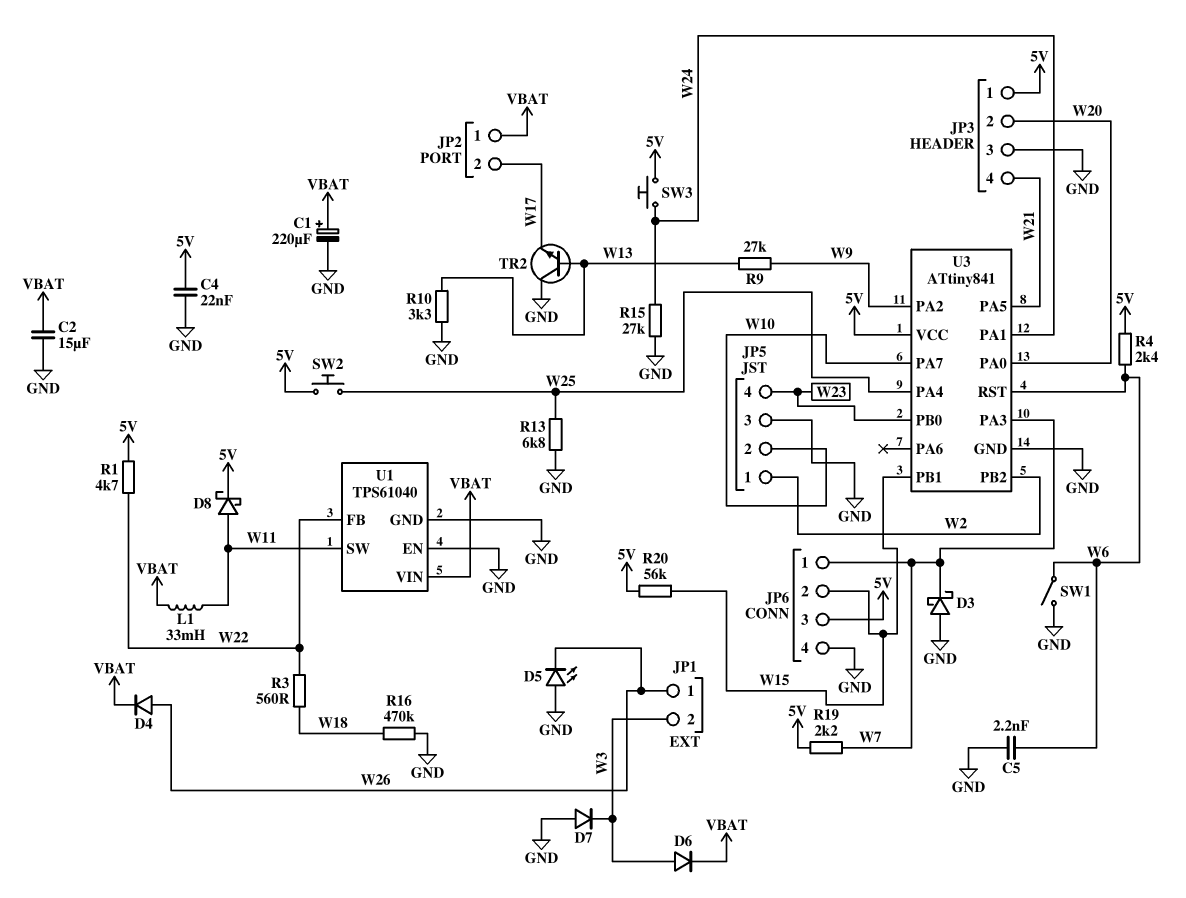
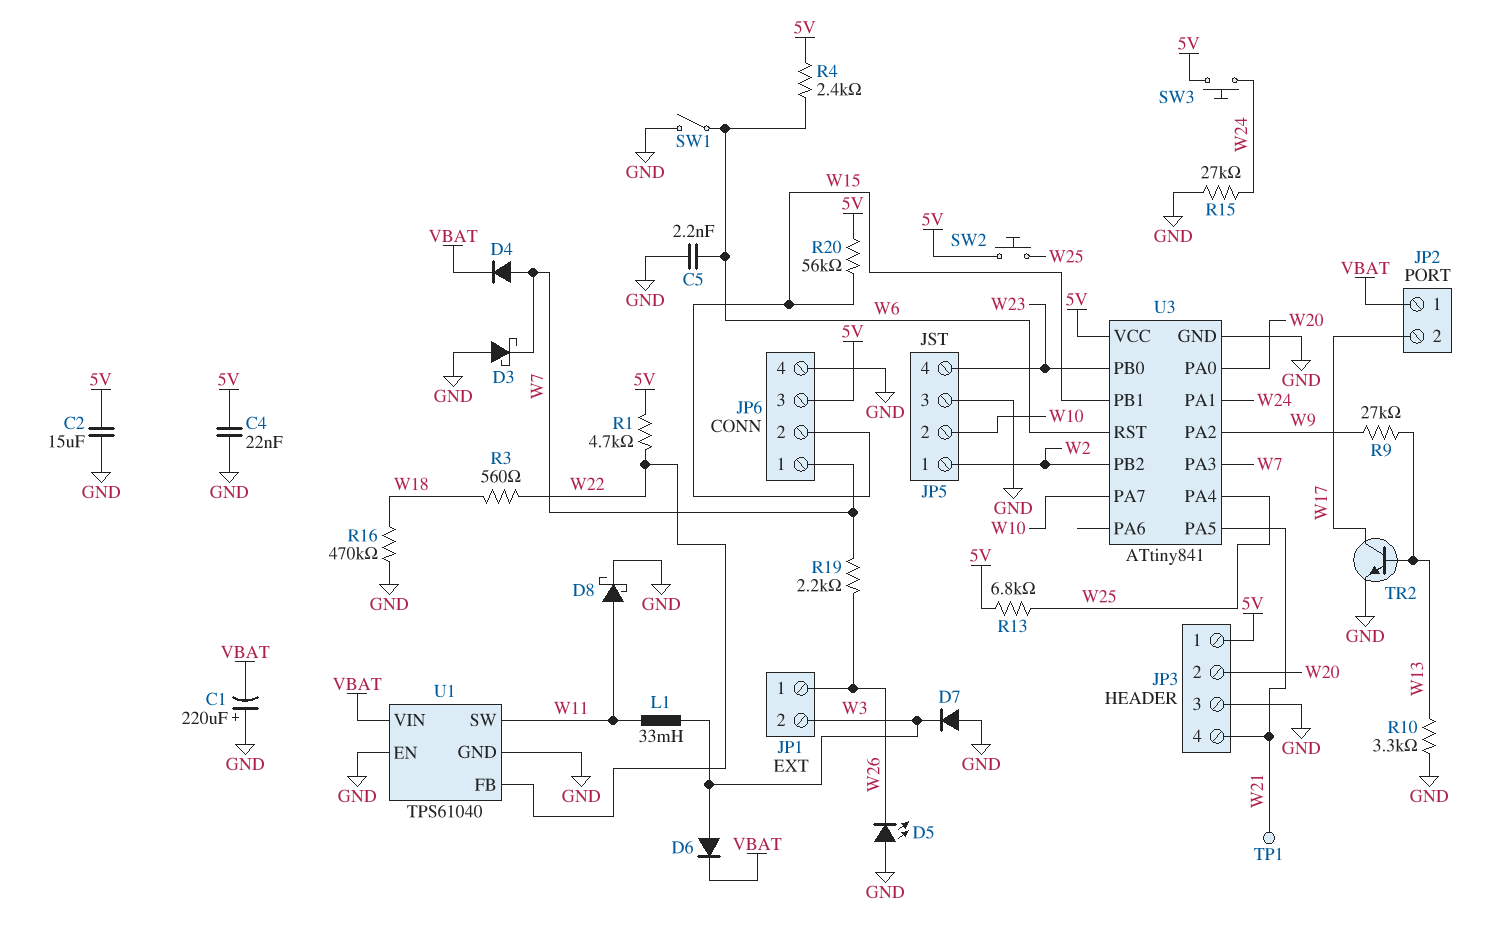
C1: 220uF (plus VBAT, minus GND) -> 220uF (plus GND, minus VBAT)
C2: 15uF (GND, VBAT) -> 15uF (5V, GND)
D4: diode (A W26, K VBAT) -> diode (A W7, K VBAT)
D8: schottky (A W11, K 5V) -> schottky (A W11, K GND)
L1: 33mH (VBAT, W11) -> 33mH (W3, W11)
R13: 6.8k (GND, W25) -> 6.8k (5V, W25)
R19: 2.2k (5V, W7) -> 2.2k (W7, W26)
TP1: none -> test point (W21)
TR2: NPN (B W13, C GND, E W17) -> NPN (B W13, C W17, E GND)

